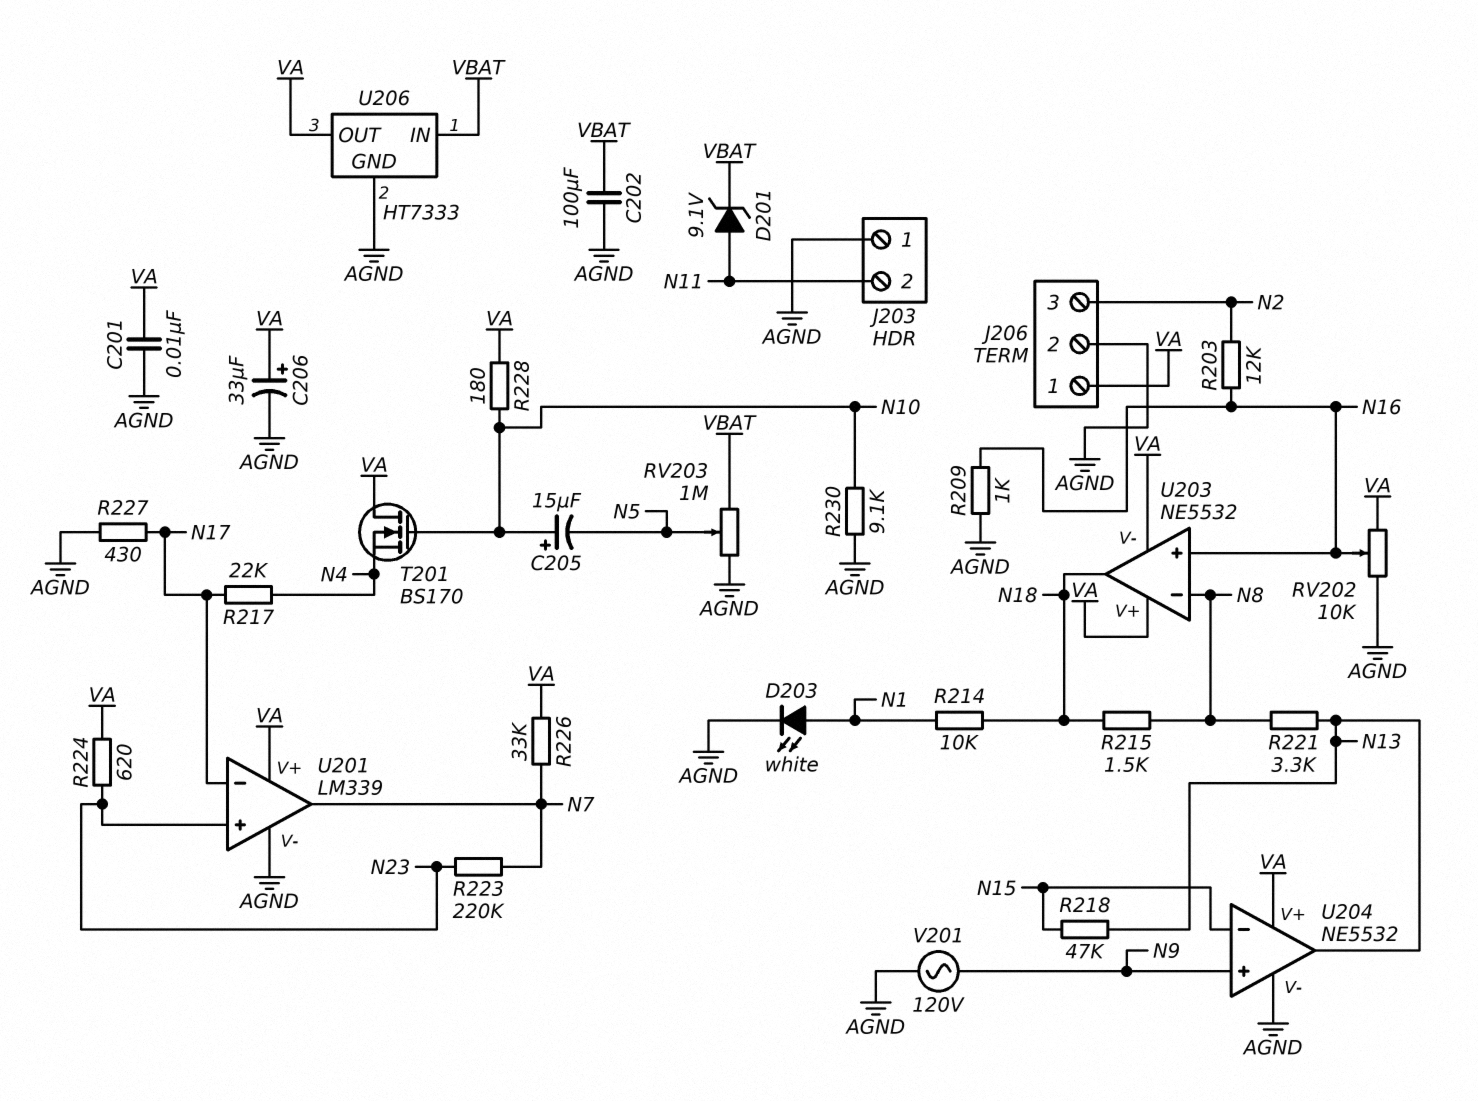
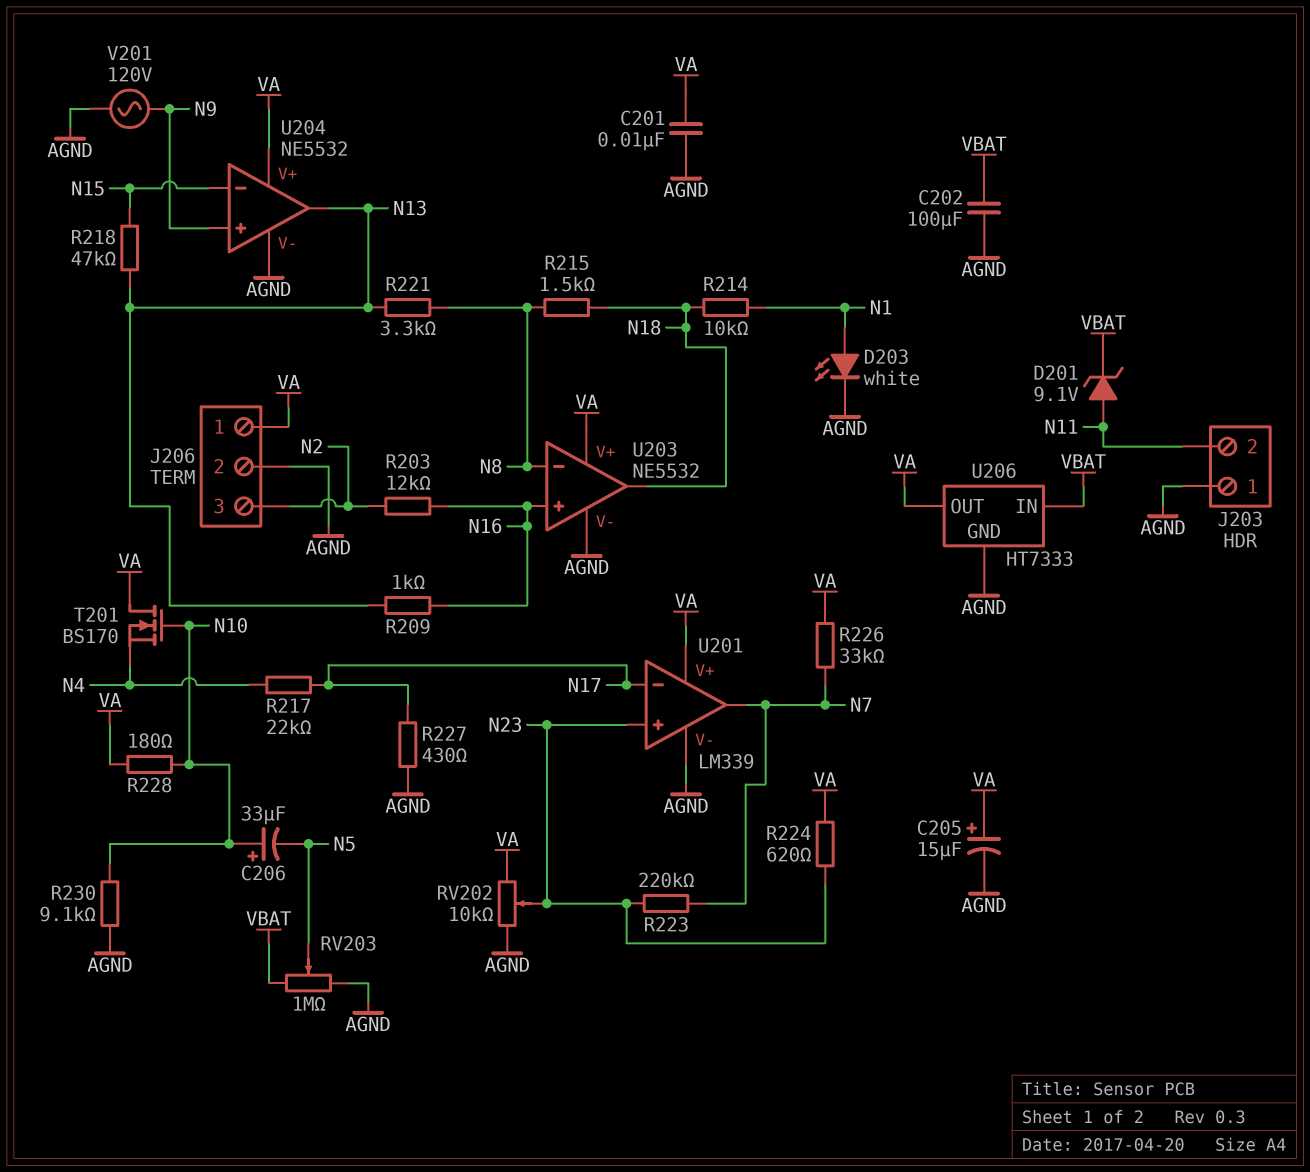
C205: 15uF (plus N10, minus N5) -> 15uF (plus VA, minus AGND)
C206: 33uF (plus VA, minus AGND) -> 33uF (plus N10, minus N5)
R209: 1k (AGND, N16) -> 1k (N13, N16)
RV202: 10k (AGND, VA, wiper N16) -> 10k (AGND, VA, wiper N23)
U203 pin V-: VA -> AGND

